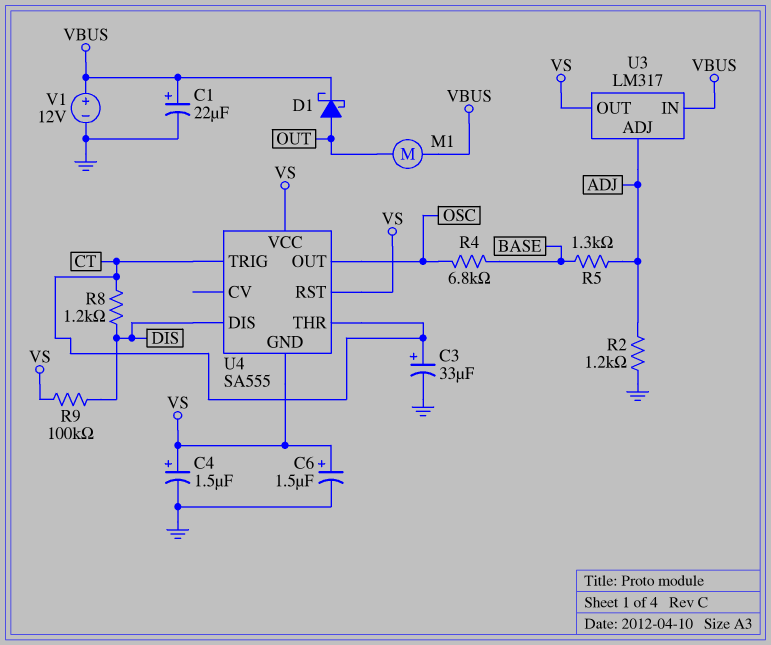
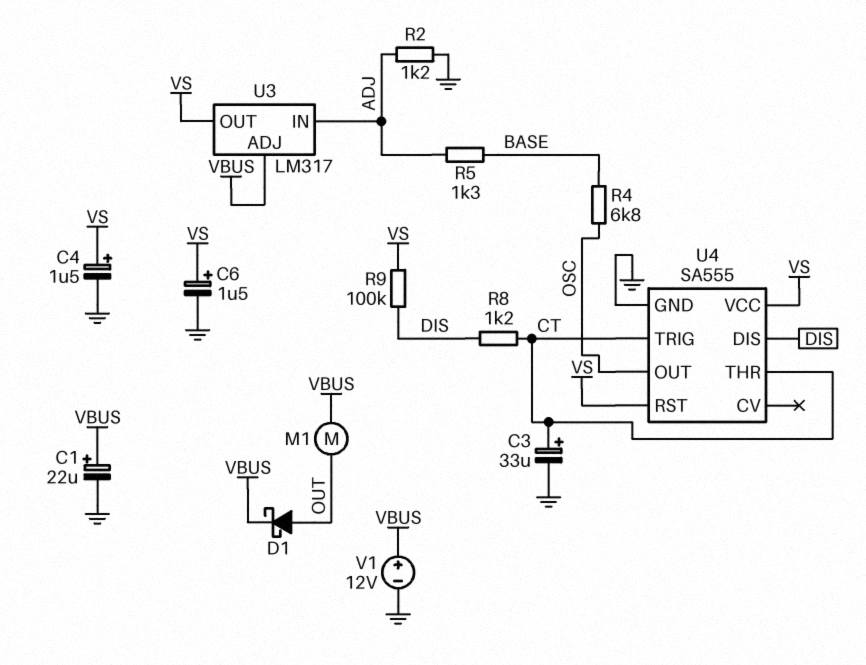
U3 pin ADJ: ADJ -> VBUS
U3 pin IN: VBUS -> ADJ
U4 pin GND: VS -> GND

